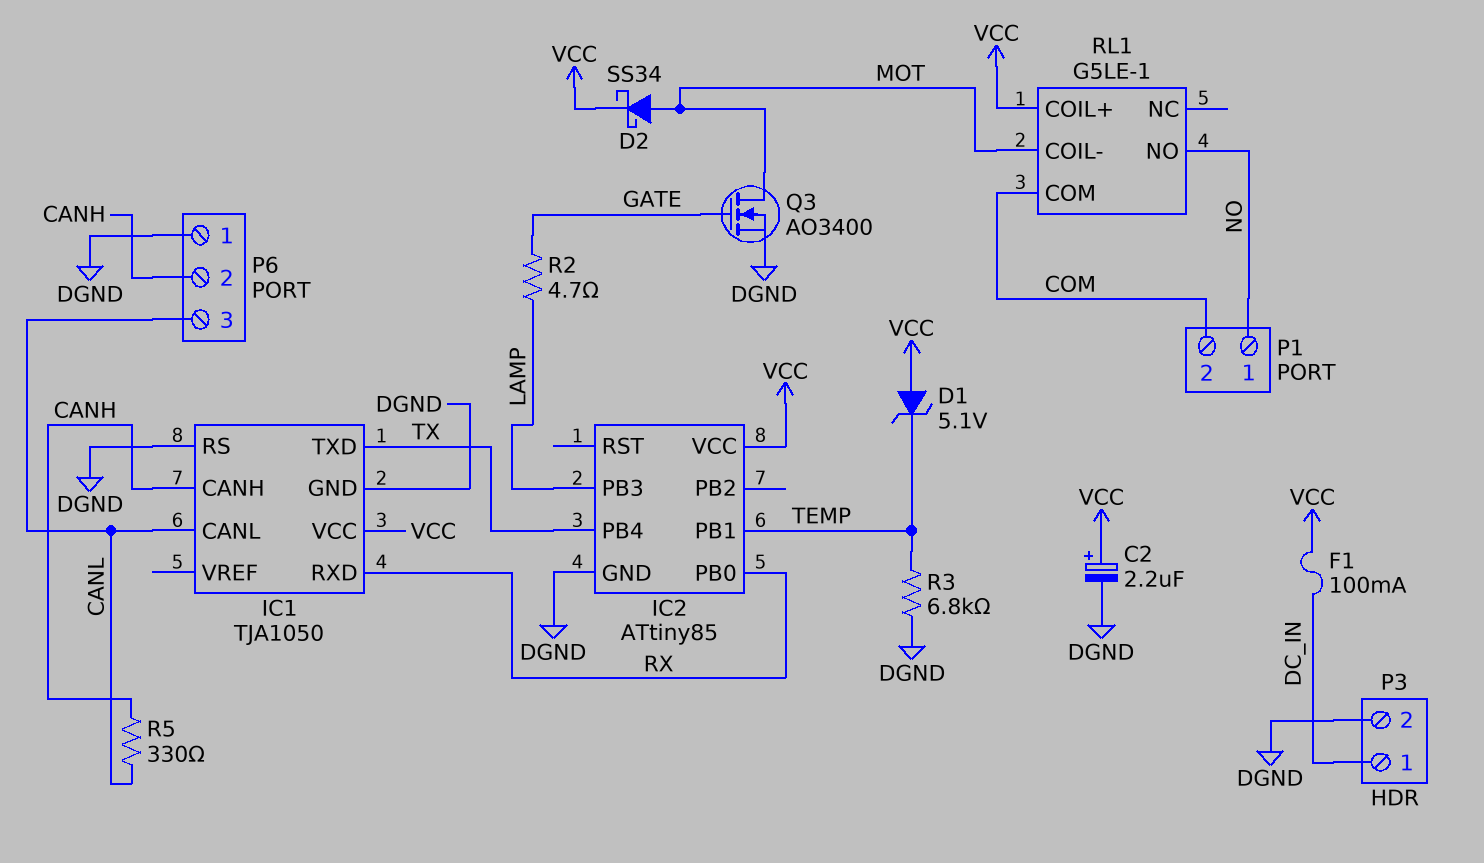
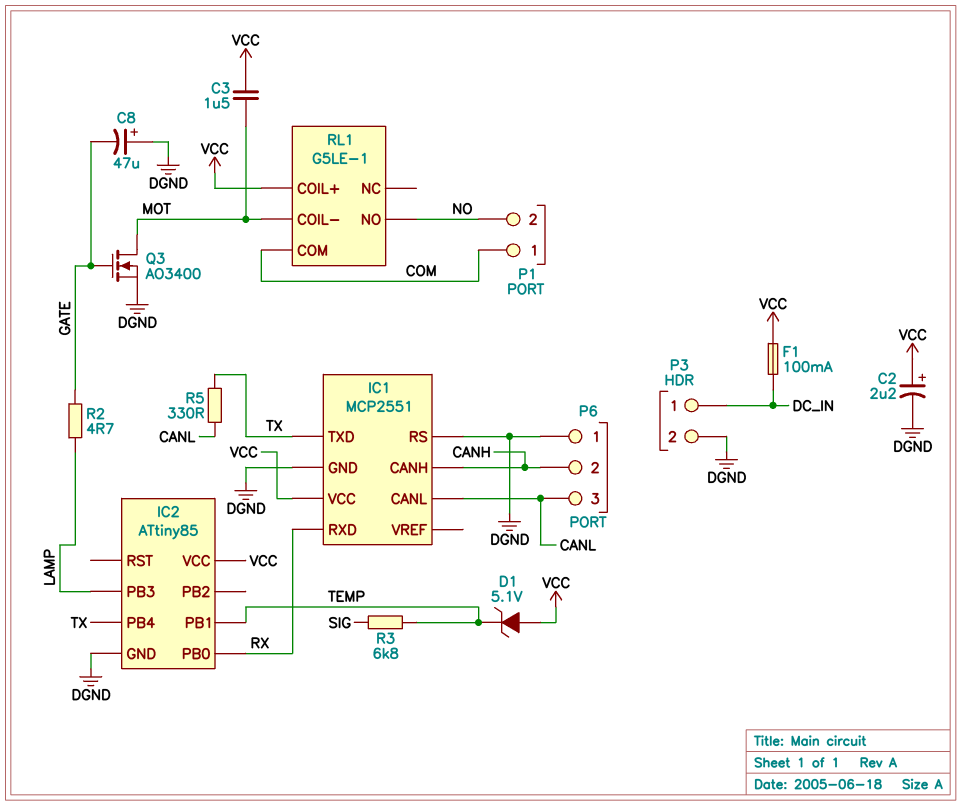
C3: none -> 1.5uF (MOT, VCC)
C8: none -> 47uF (plus DGND, minus GATE)
D2: schottky SS34 (A MOT, K VCC) -> none
IC1: TJA1050 -> MCP2551
P1 pin 1: NO -> COM
P1 pin 2: COM -> NO
R3: 6.8k (DGND, TEMP) -> 6.8k (SIG, TEMP)
R5: 330 (CANH, CANL) -> 330 (CANL, TX)

